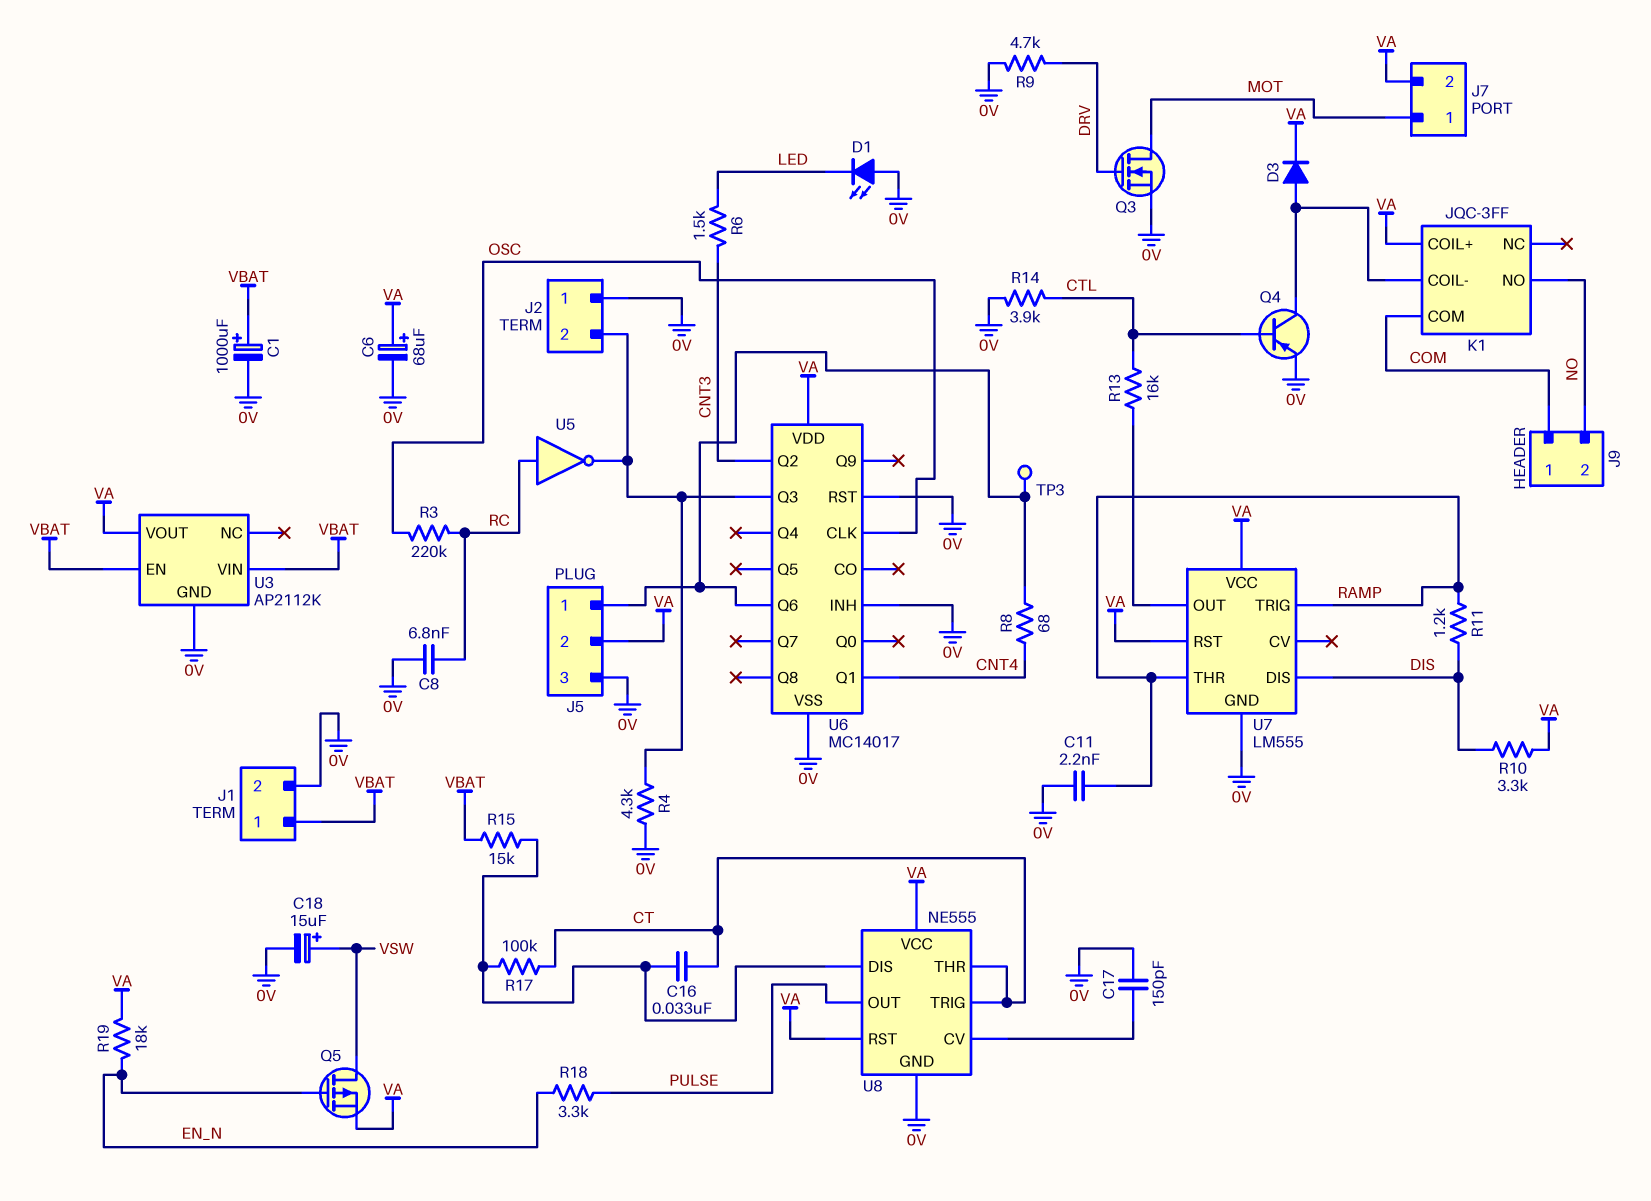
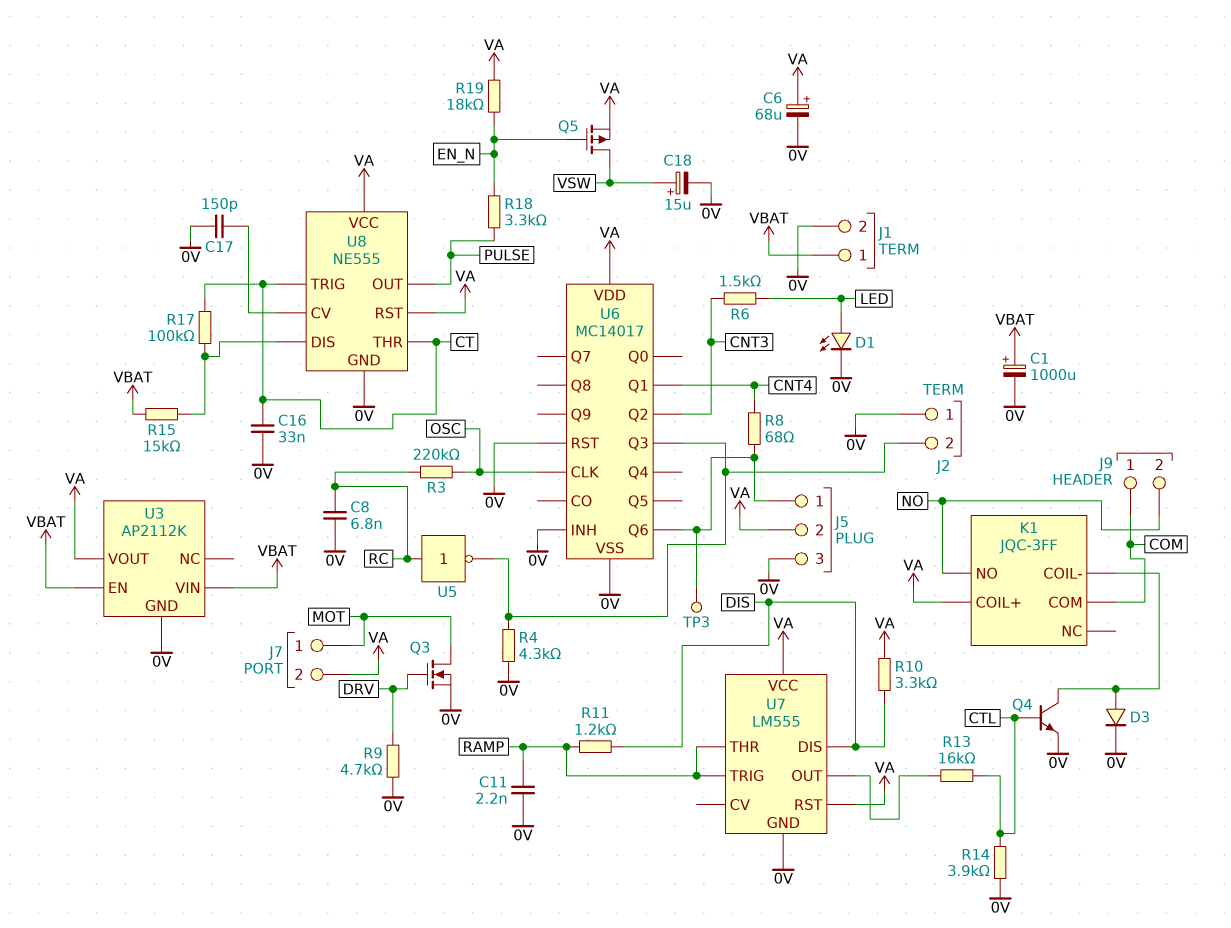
C16: 33nF (CT, U8/DIS) -> 33nF (0V, CT)
D1: LED (A 0V, K LED) -> LED (A LED, K 0V)
D3: diode (A K1/COIL-, K VA) -> diode (A K1/COIL-, K 0V)
Q4: PNP (B CTL, C K1/COIL-, E 0V) -> NPN (B CTL, C K1/COIL-, E 0V)

